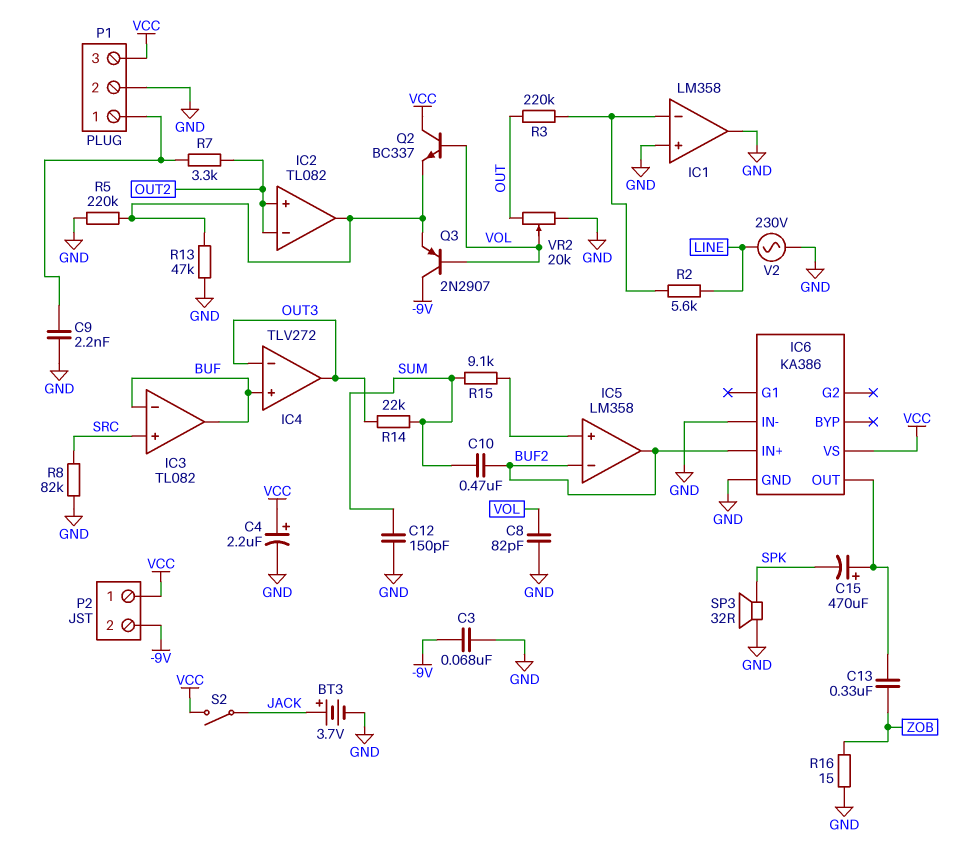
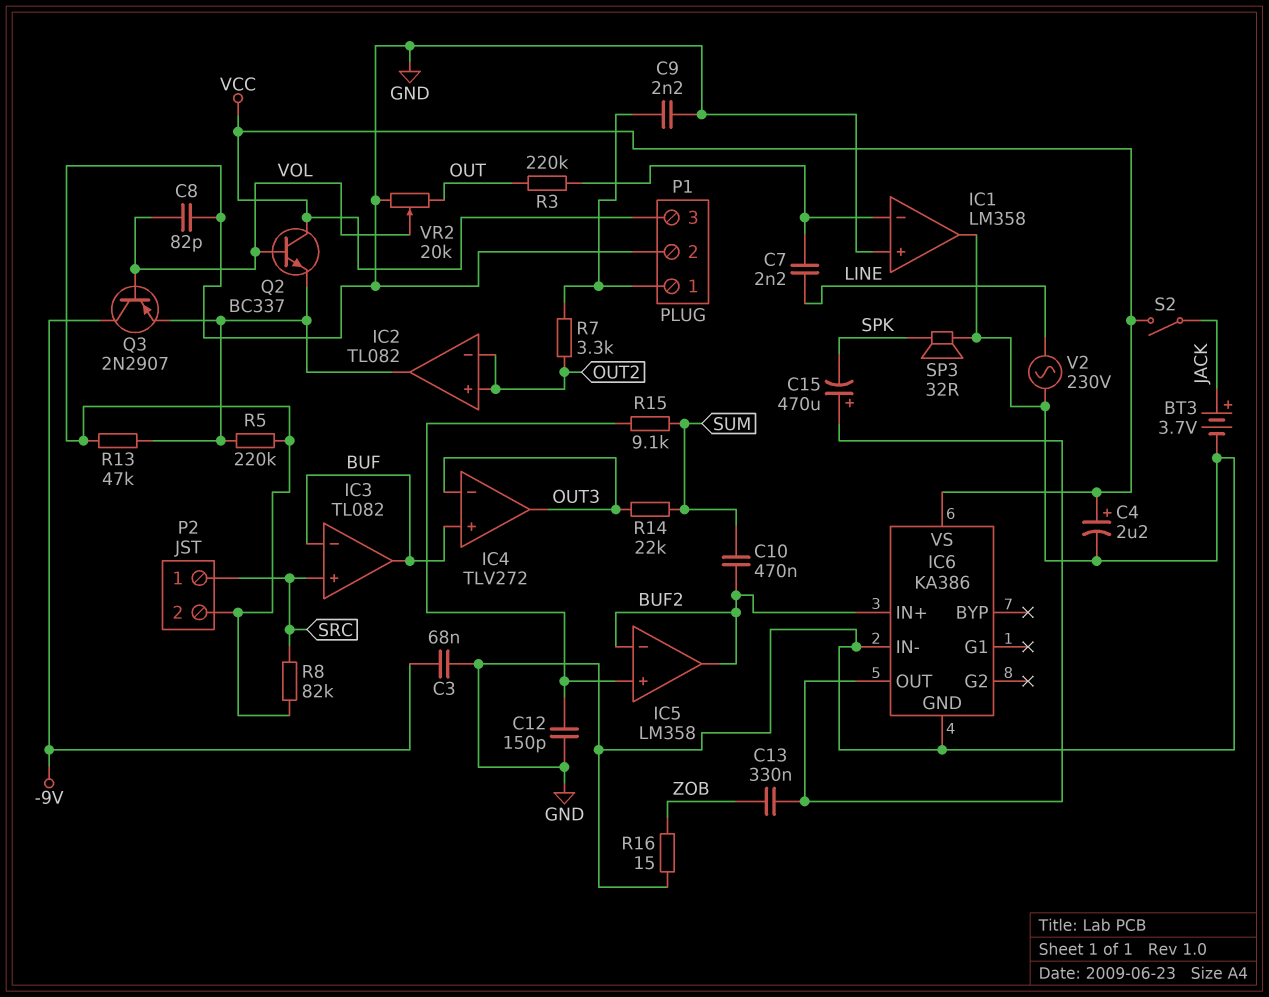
C7: none -> 2.2nF (IC1/in-, LINE)
C12: 150pF (GND, SUM) -> 150pF (GND, IC5/in+)
P2 pin 1: VCC -> SRC
P2 pin 2: -9V -> GND
R2: 5.6k (IC1/in-, LINE) -> none

